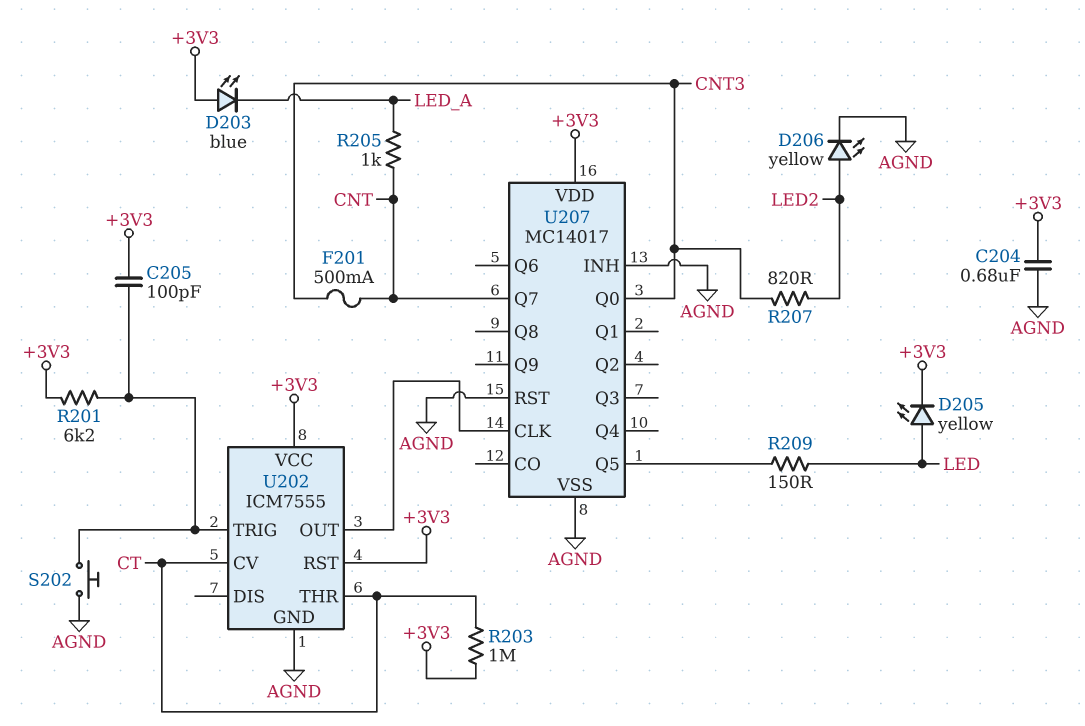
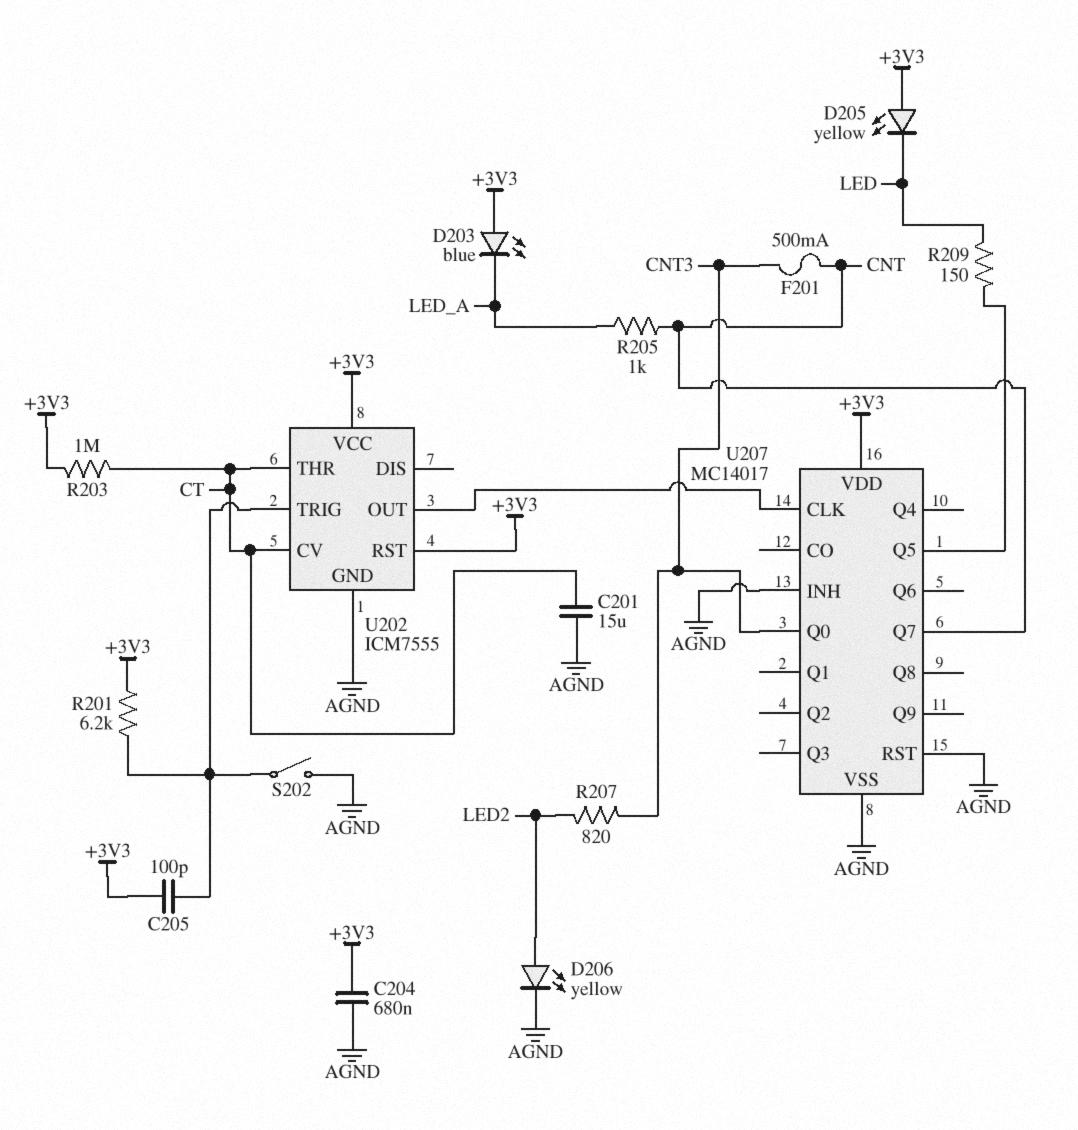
C201: none -> 15uF (AGND, CT)
D205: LED yellow (A LED, K +3V3) -> LED yellow (A +3V3, K LED)
S202: button (AGND, U202/TRIG) -> switch (AGND, U202/TRIG)

